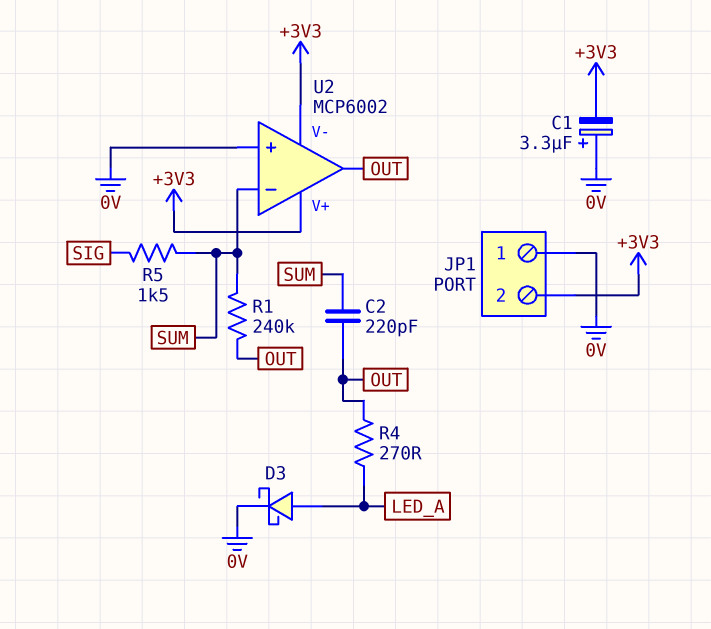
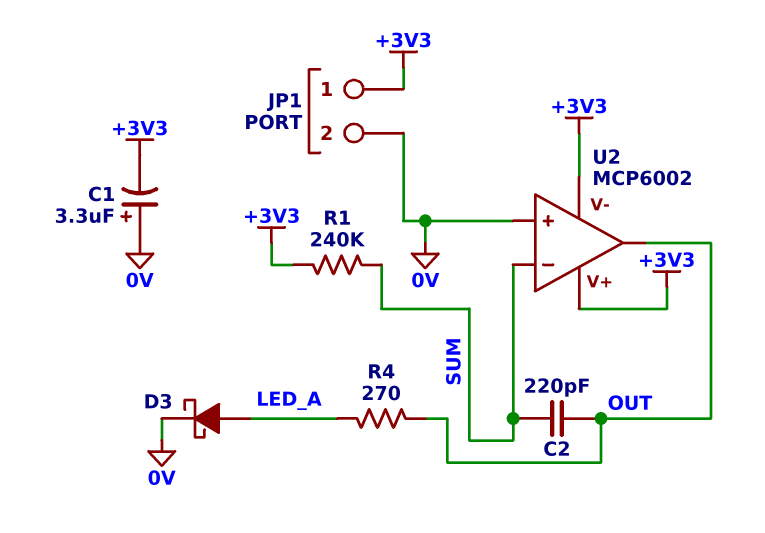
JP1 pin 1: 0V -> +3V3
JP1 pin 2: +3V3 -> 0V
R1: 240k (OUT, SUM) -> 240k (+3V3, SUM)
R5: 1.5k (SIG, SUM) -> none

